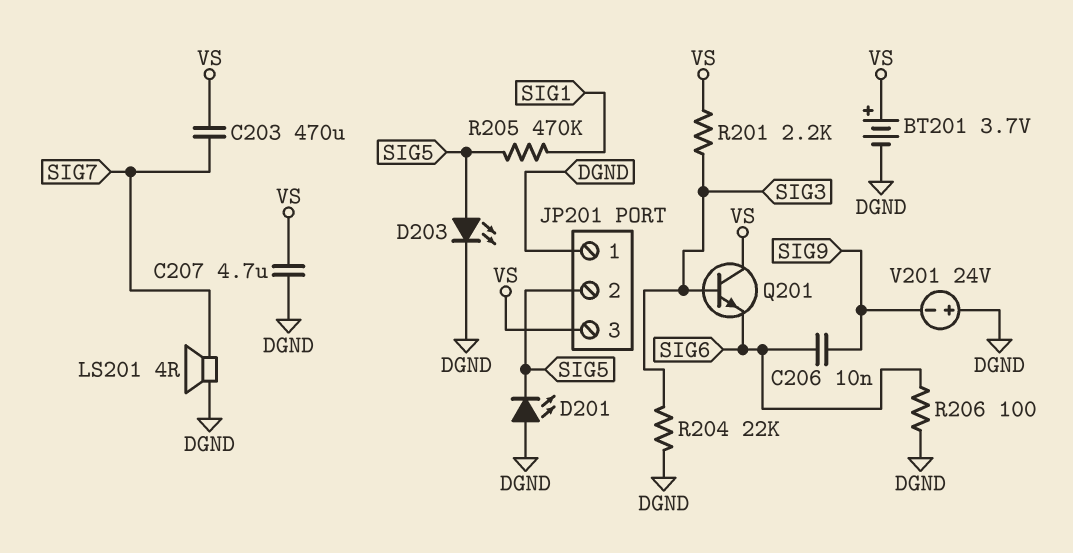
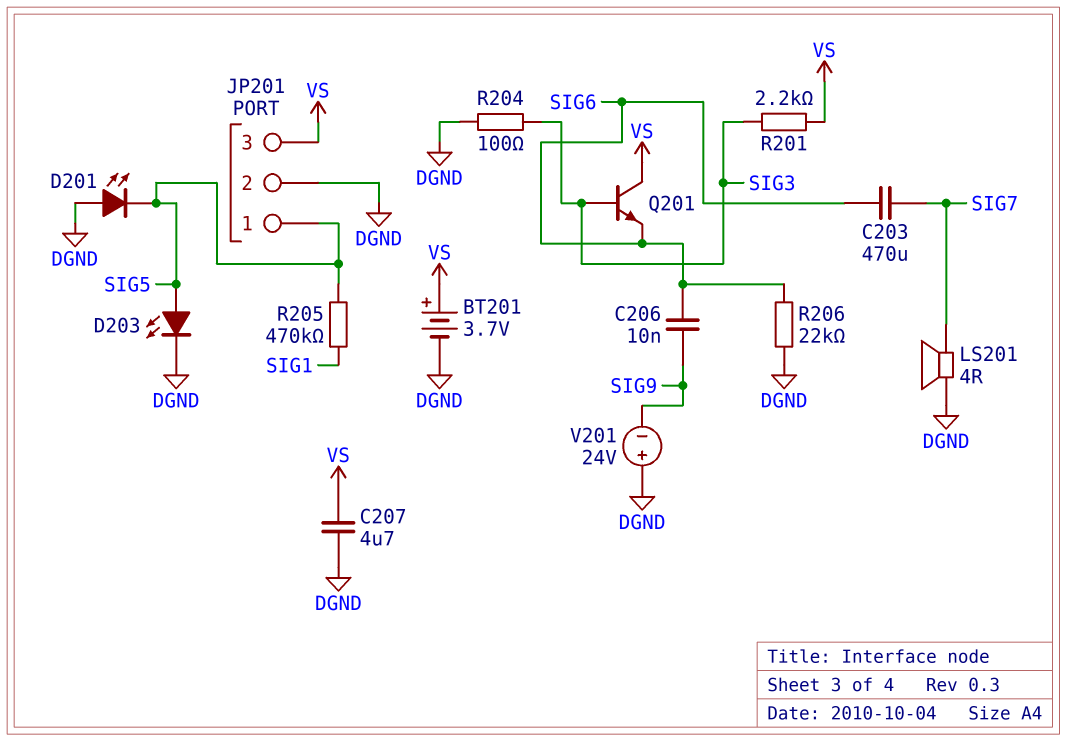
C203: 470uF (SIG7, VS) -> 470uF (SIG6, SIG7)
JP201 pin 1: DGND -> SIG5
JP201 pin 2: SIG5 -> DGND
R204: 22k (DGND, SIG3) -> 100 (DGND, SIG3)
R206: 100 (DGND, SIG6) -> 22k (DGND, SIG6)

